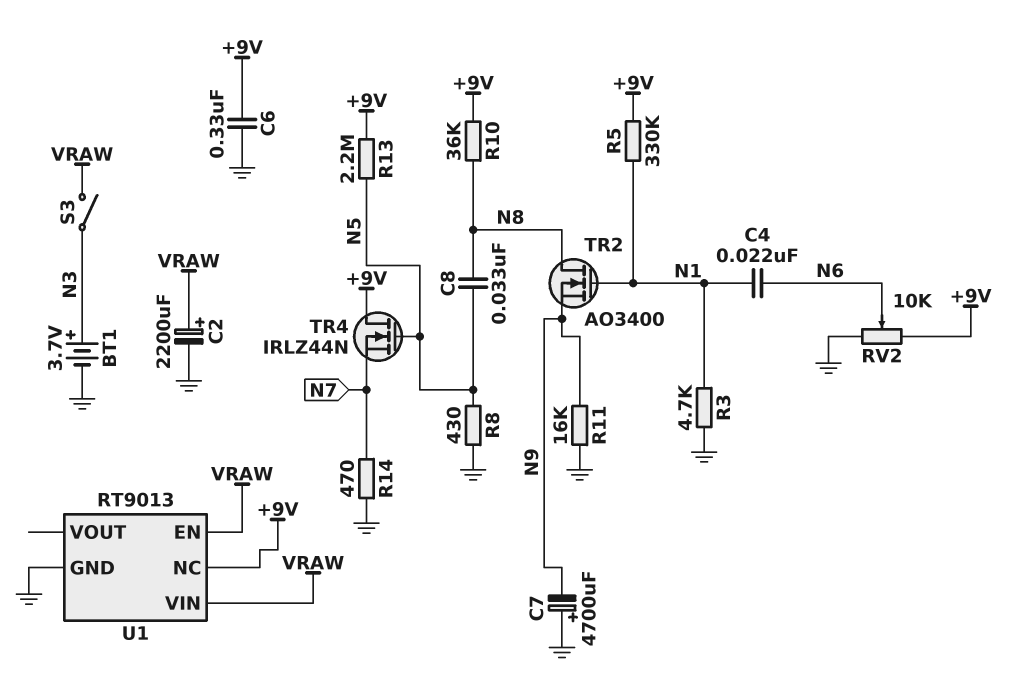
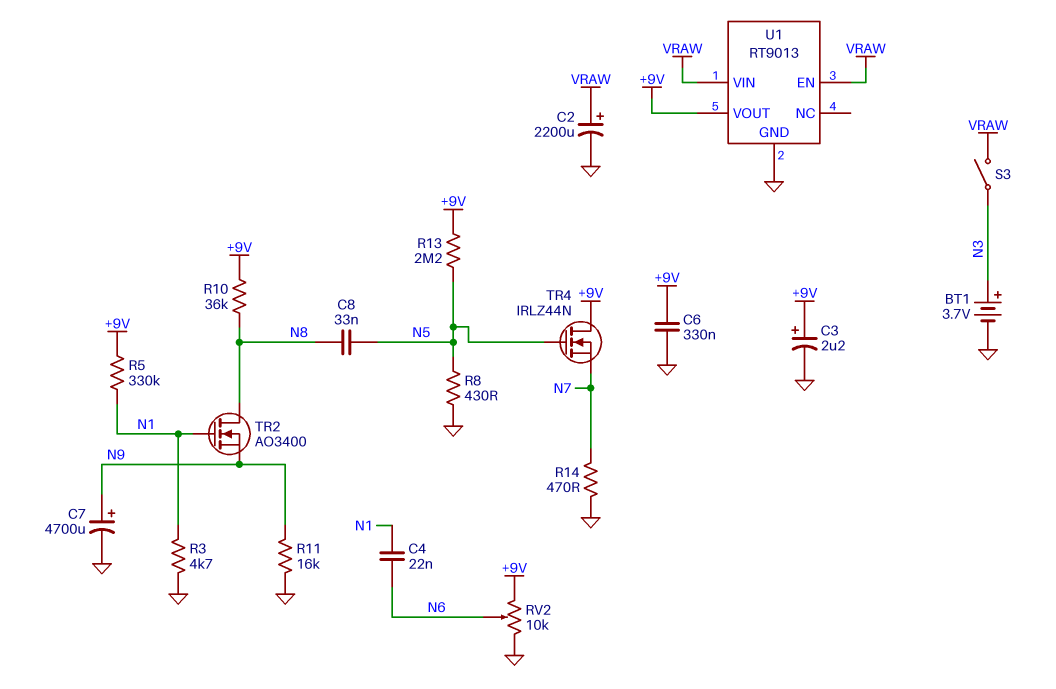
C3: none -> 2.2uF (plus +9V, minus GND)
C7: 4700uF (plus GND, minus N9) -> 4700uF (plus N9, minus GND)
U1 pin NC: +9V -> none
U1 pin VOUT: none -> +9V

